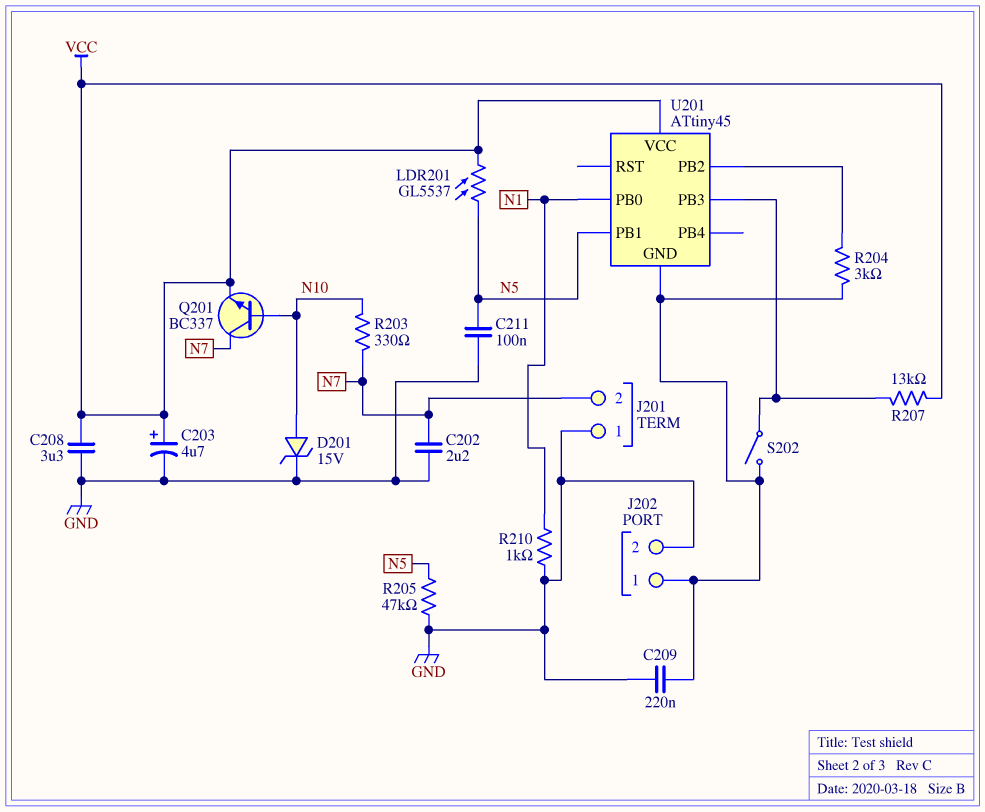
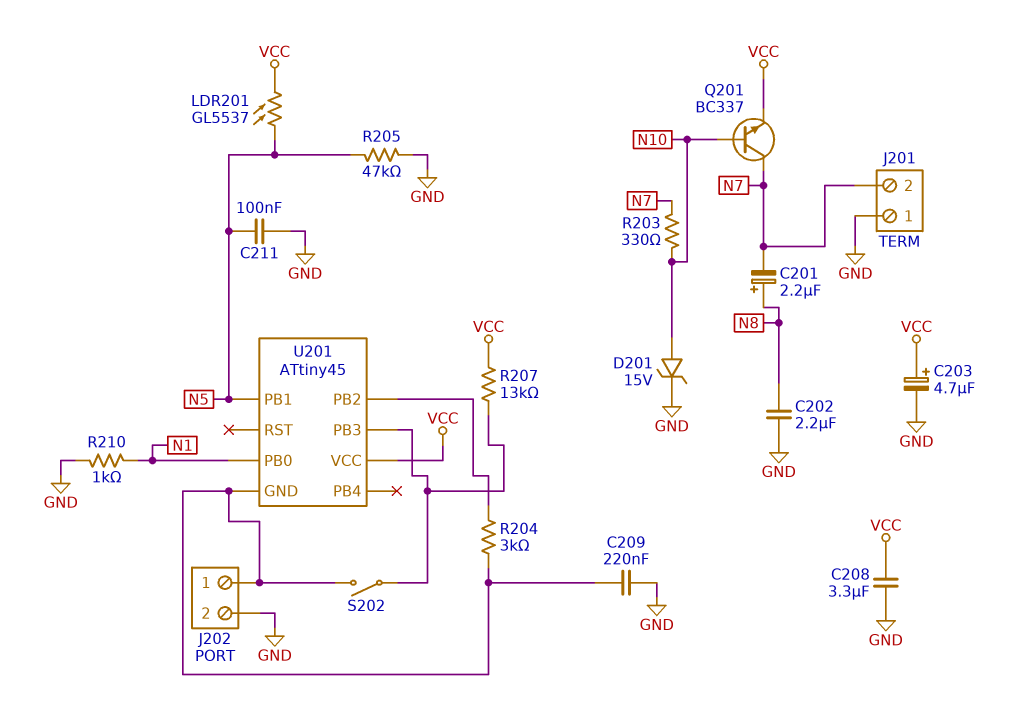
C201: none -> 2.2uF (plus N8, minus N7)
C202: 2.2uF (GND, N7) -> 2.2uF (GND, N8)

